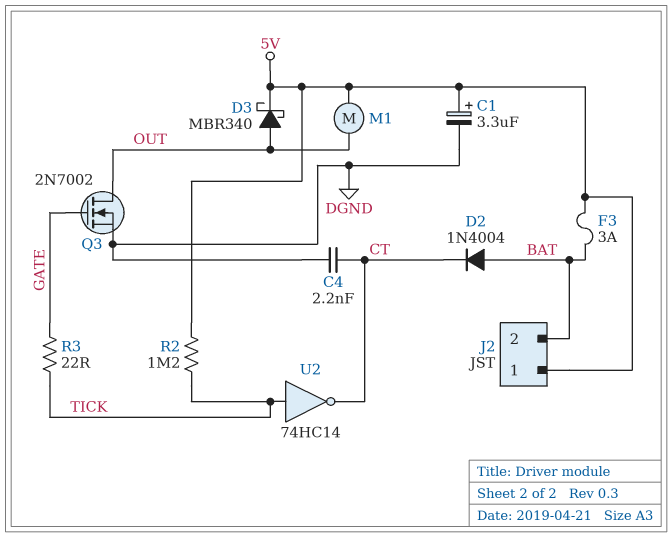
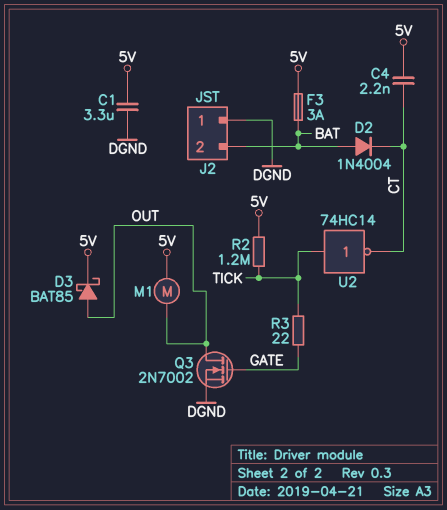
C1: 3.3uF (plus 5V, minus DGND) -> 3.3uF (5V, DGND)
C4: 2.2nF (CT, DGND) -> 2.2nF (5V, CT)
D3: schottky MBR340 (A OUT, K 5V) -> schottky BAT85 (A OUT, K 5V)
J2 pin 1: 5V -> DGND

